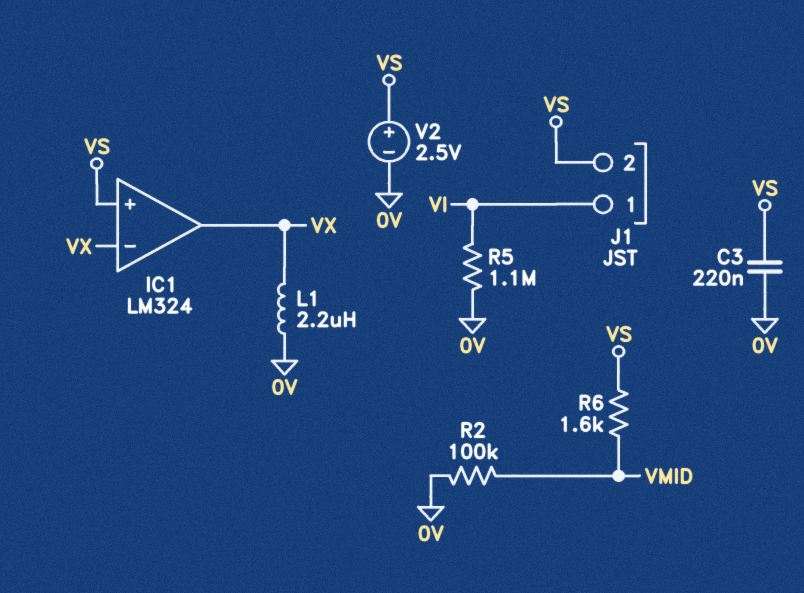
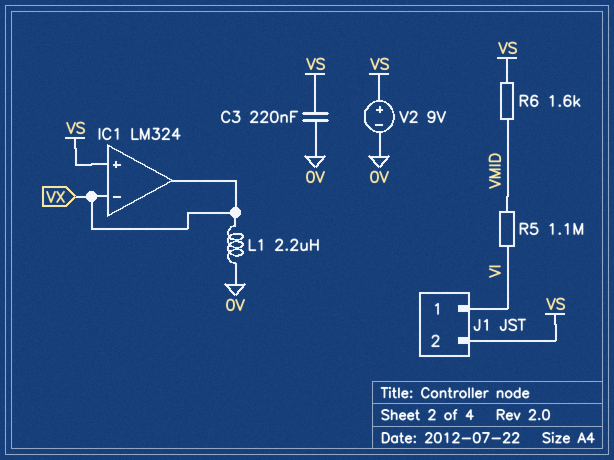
R2: 100k (0V, VMID) -> none
R5: 1.1M (0V, VI) -> 1.1M (VI, VMID)
V2: 2.5V (plus VS, minus 0V) -> 9V (plus VS, minus 0V)

